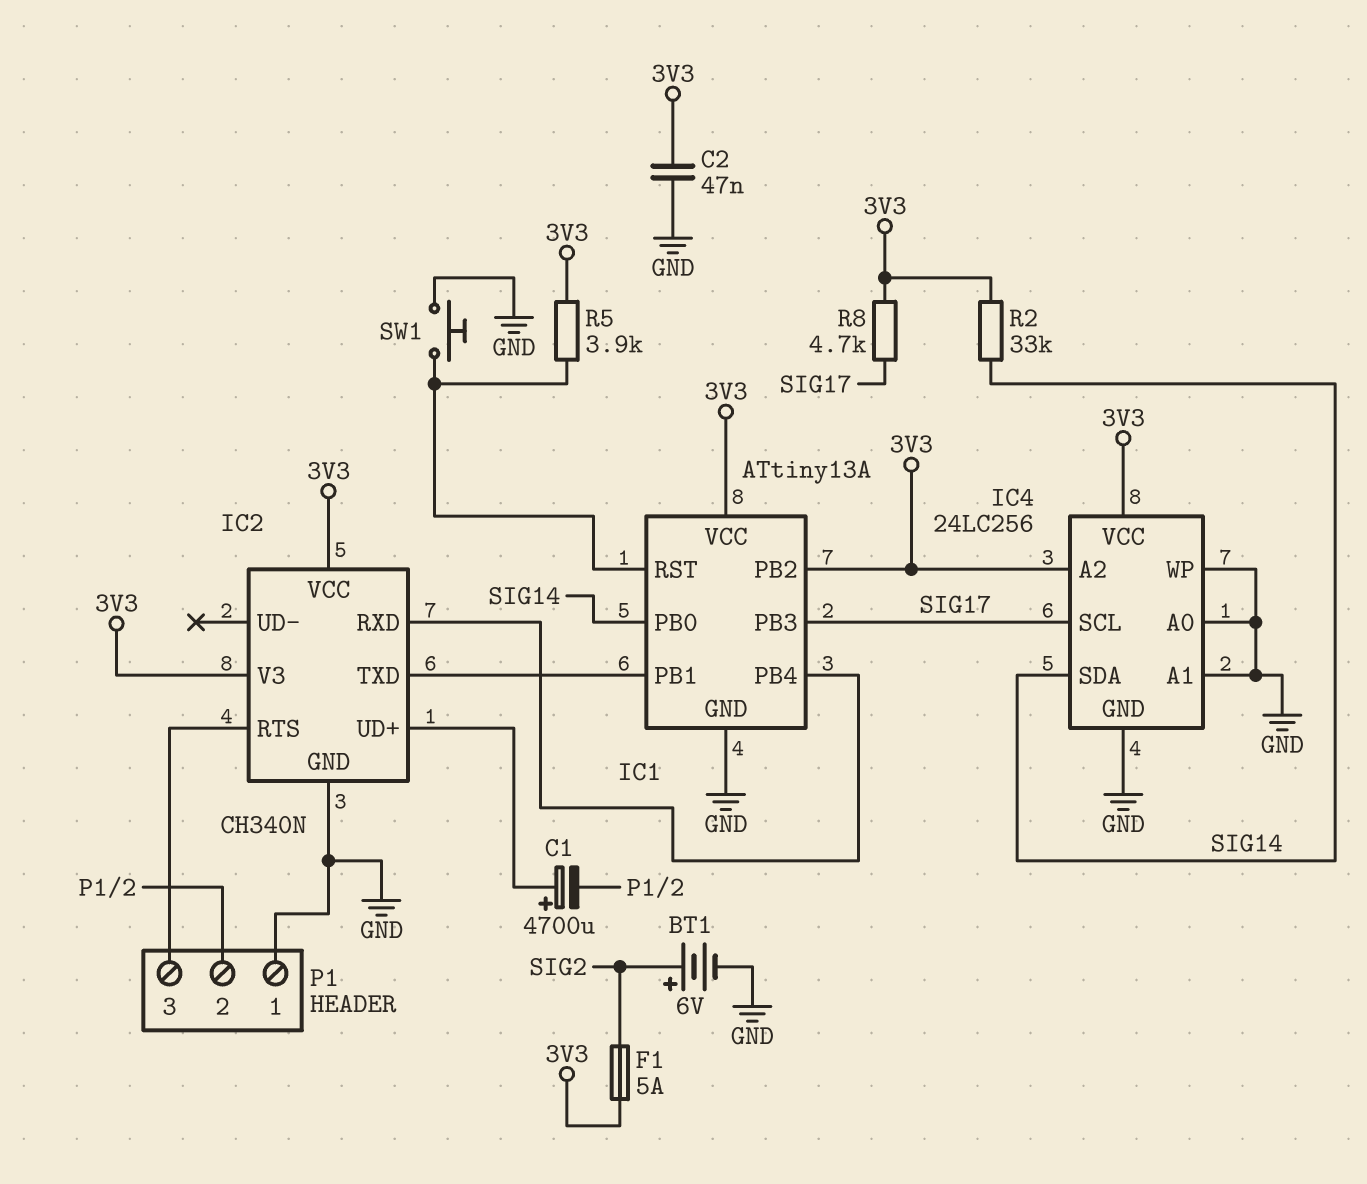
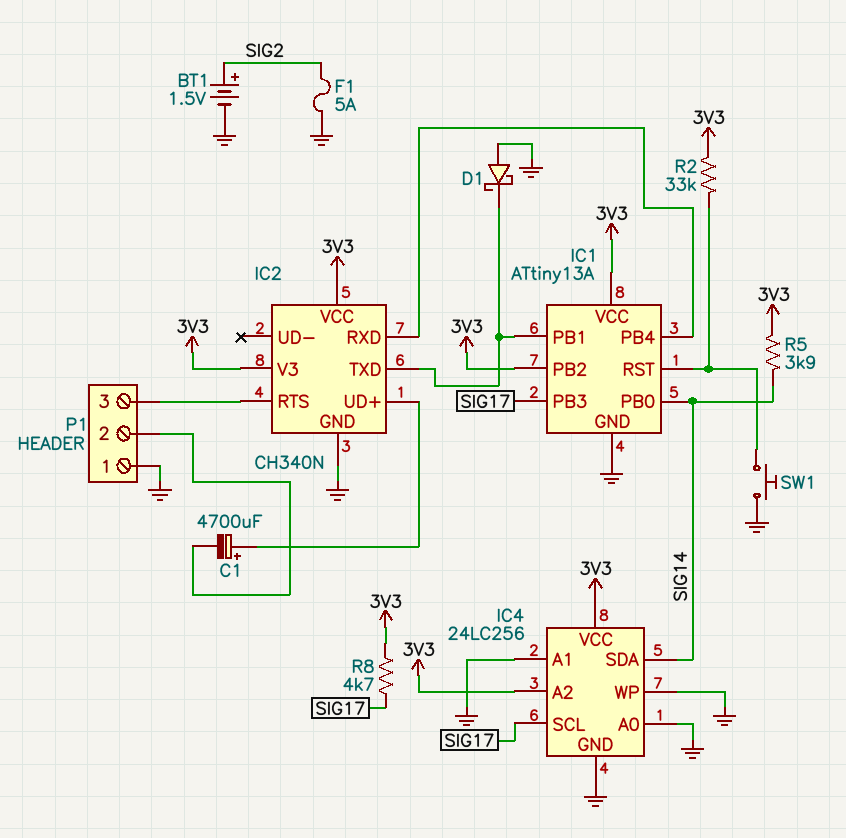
BT1: 6V (plus SIG2, minus GND) -> 1.5V (plus SIG2, minus GND)
C2: 47nF (3V3, GND) -> none
D1: none -> schottky (A GND, K IC1/PB1)
F1: 5A (3V3, SIG2) -> 5A (GND, SIG2)
R2: 33k (3V3, SIG14) -> 33k (3V3, IC1/RST)
R5: 3.9k (3V3, IC1/RST) -> 3.9k (3V3, SIG14)

